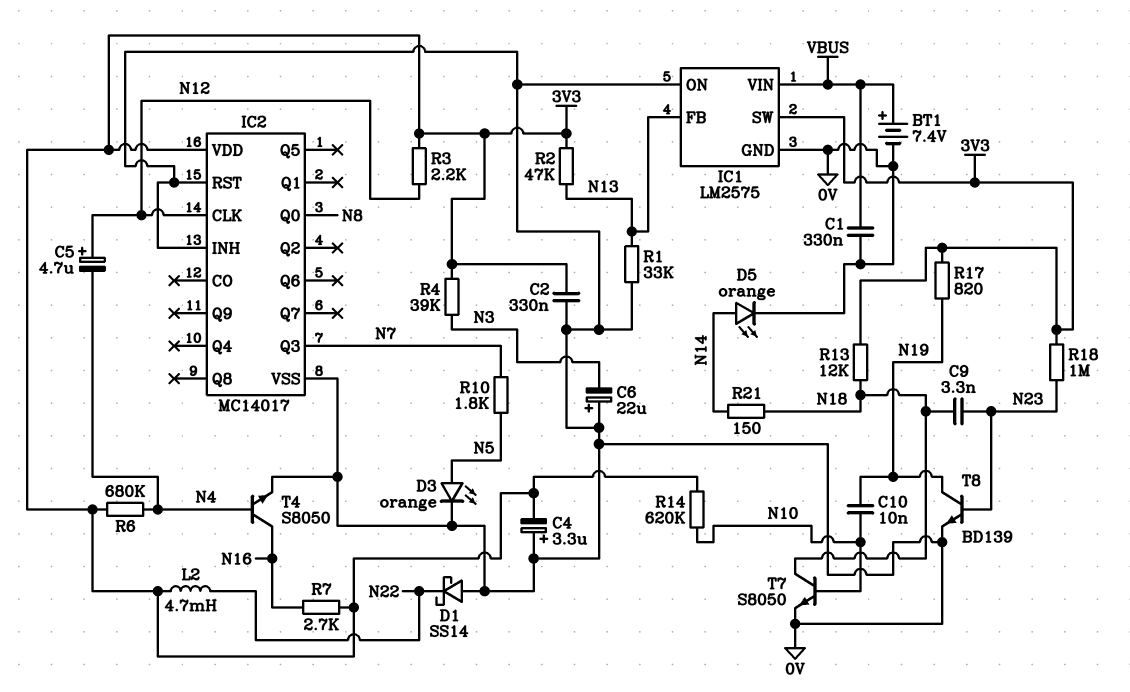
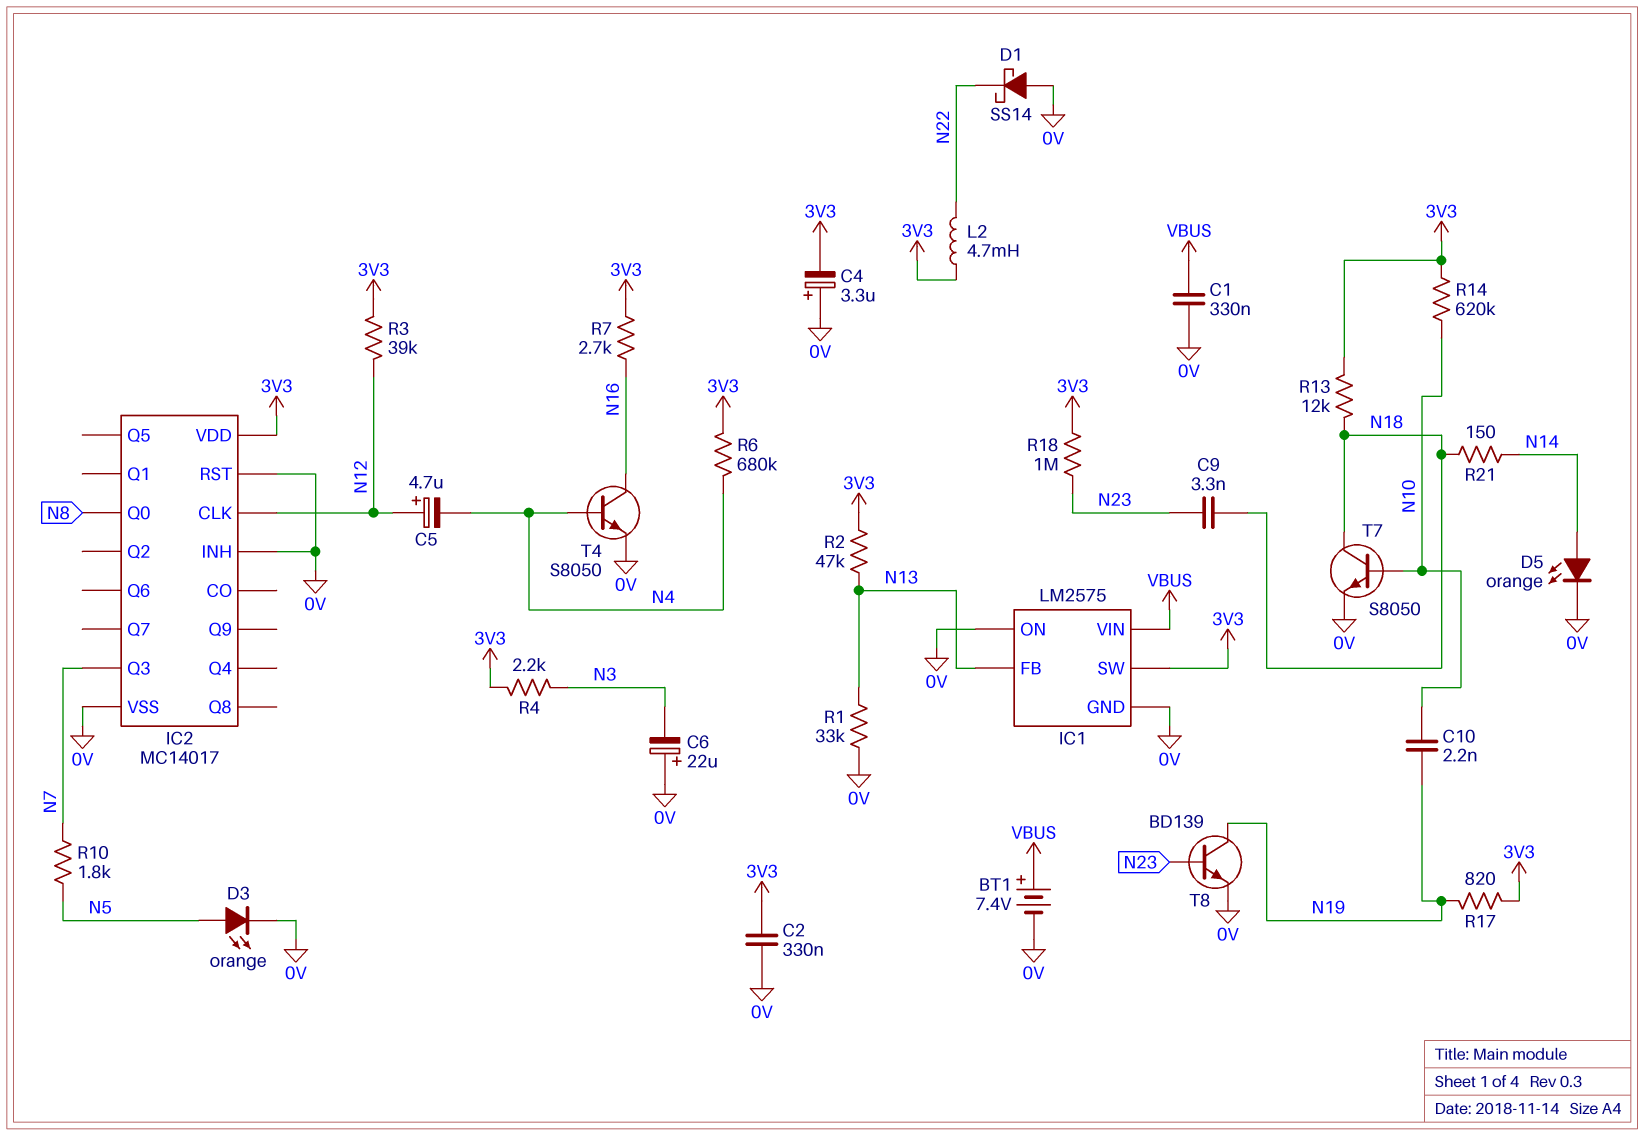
C10: 10nF (N10, N19) -> 2.2nF (N10, N19)
R3: 2.2k (3V3, N12) -> 39k (3V3, N12)
R4: 39k (3V3, N3) -> 2.2k (3V3, N3)

